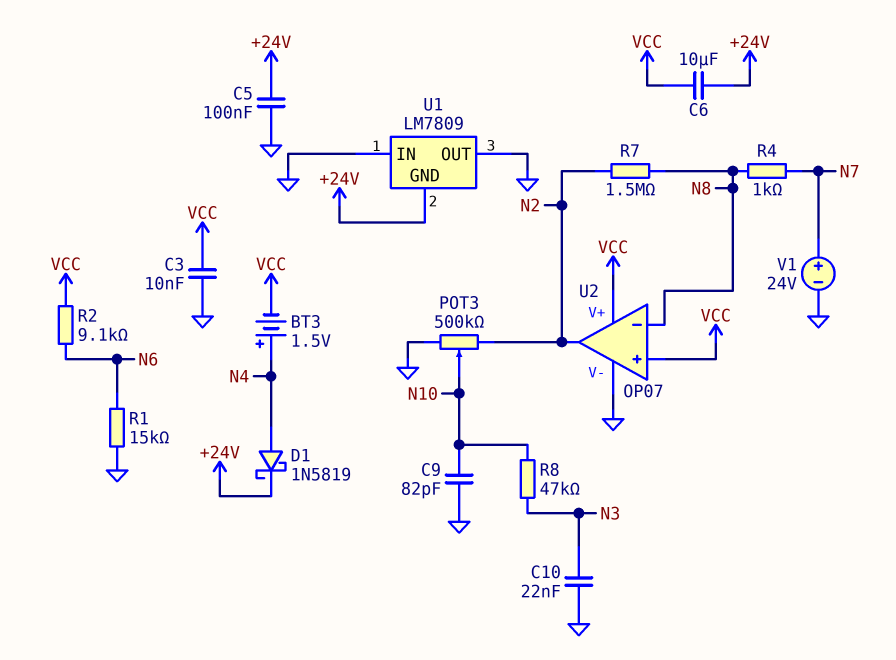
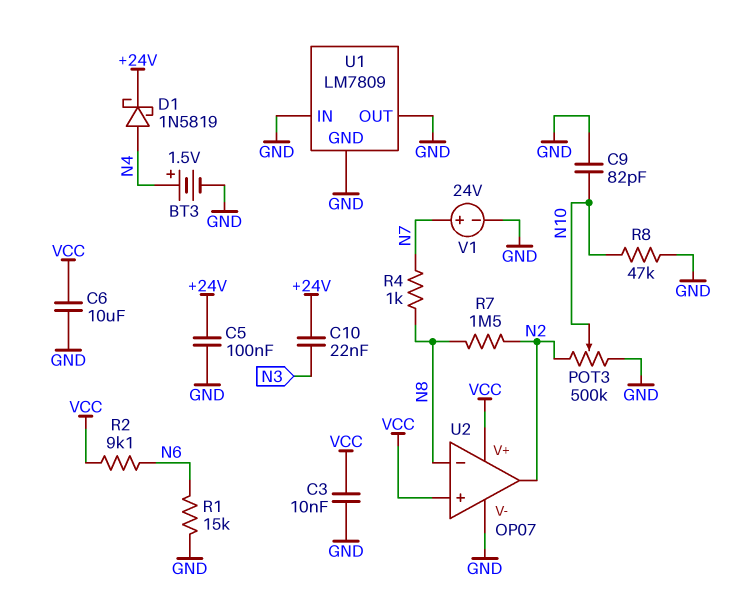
BT3: 1.5V (plus N4, minus VCC) -> 1.5V (plus N4, minus GND)
C6: 10uF (+24V, VCC) -> 10uF (GND, VCC)
C10: 22nF (GND, N3) -> 22nF (+24V, N3)
R8: 47k (N3, N10) -> 47k (GND, N10)
U1 pin GND: +24V -> GND

